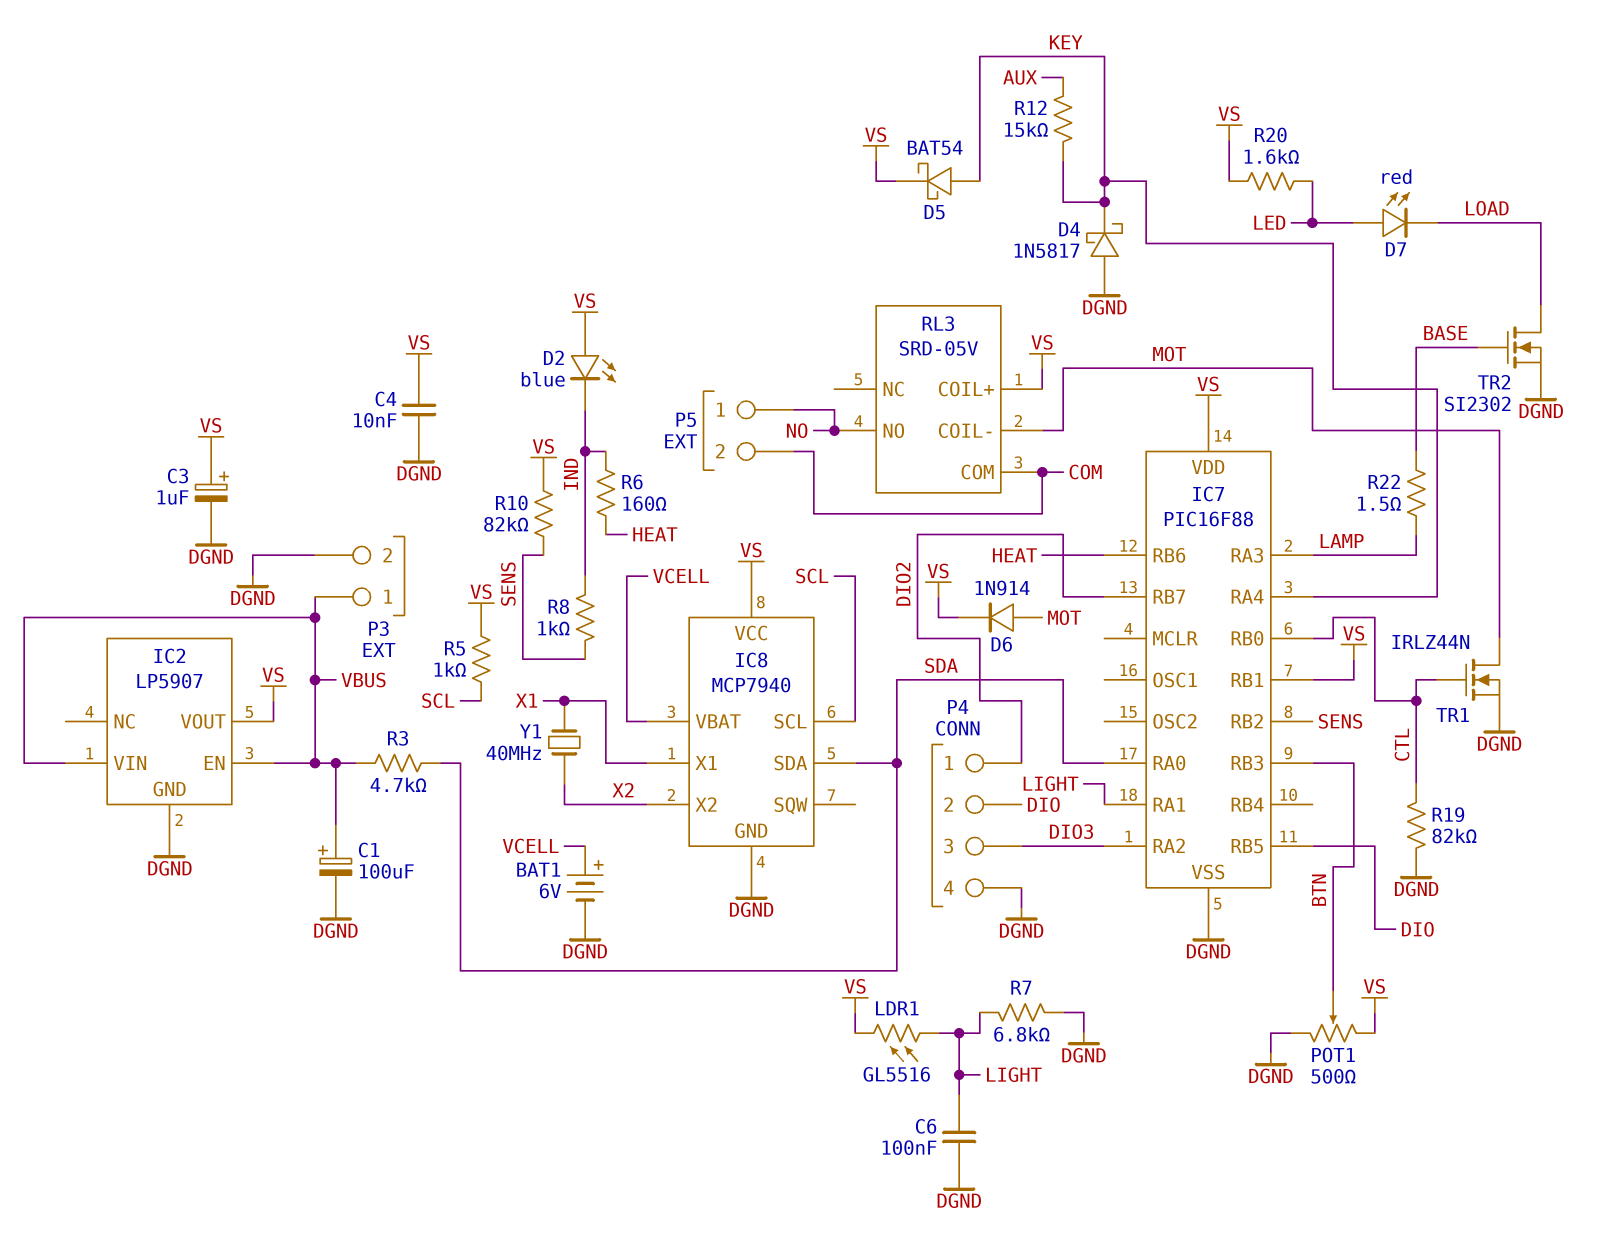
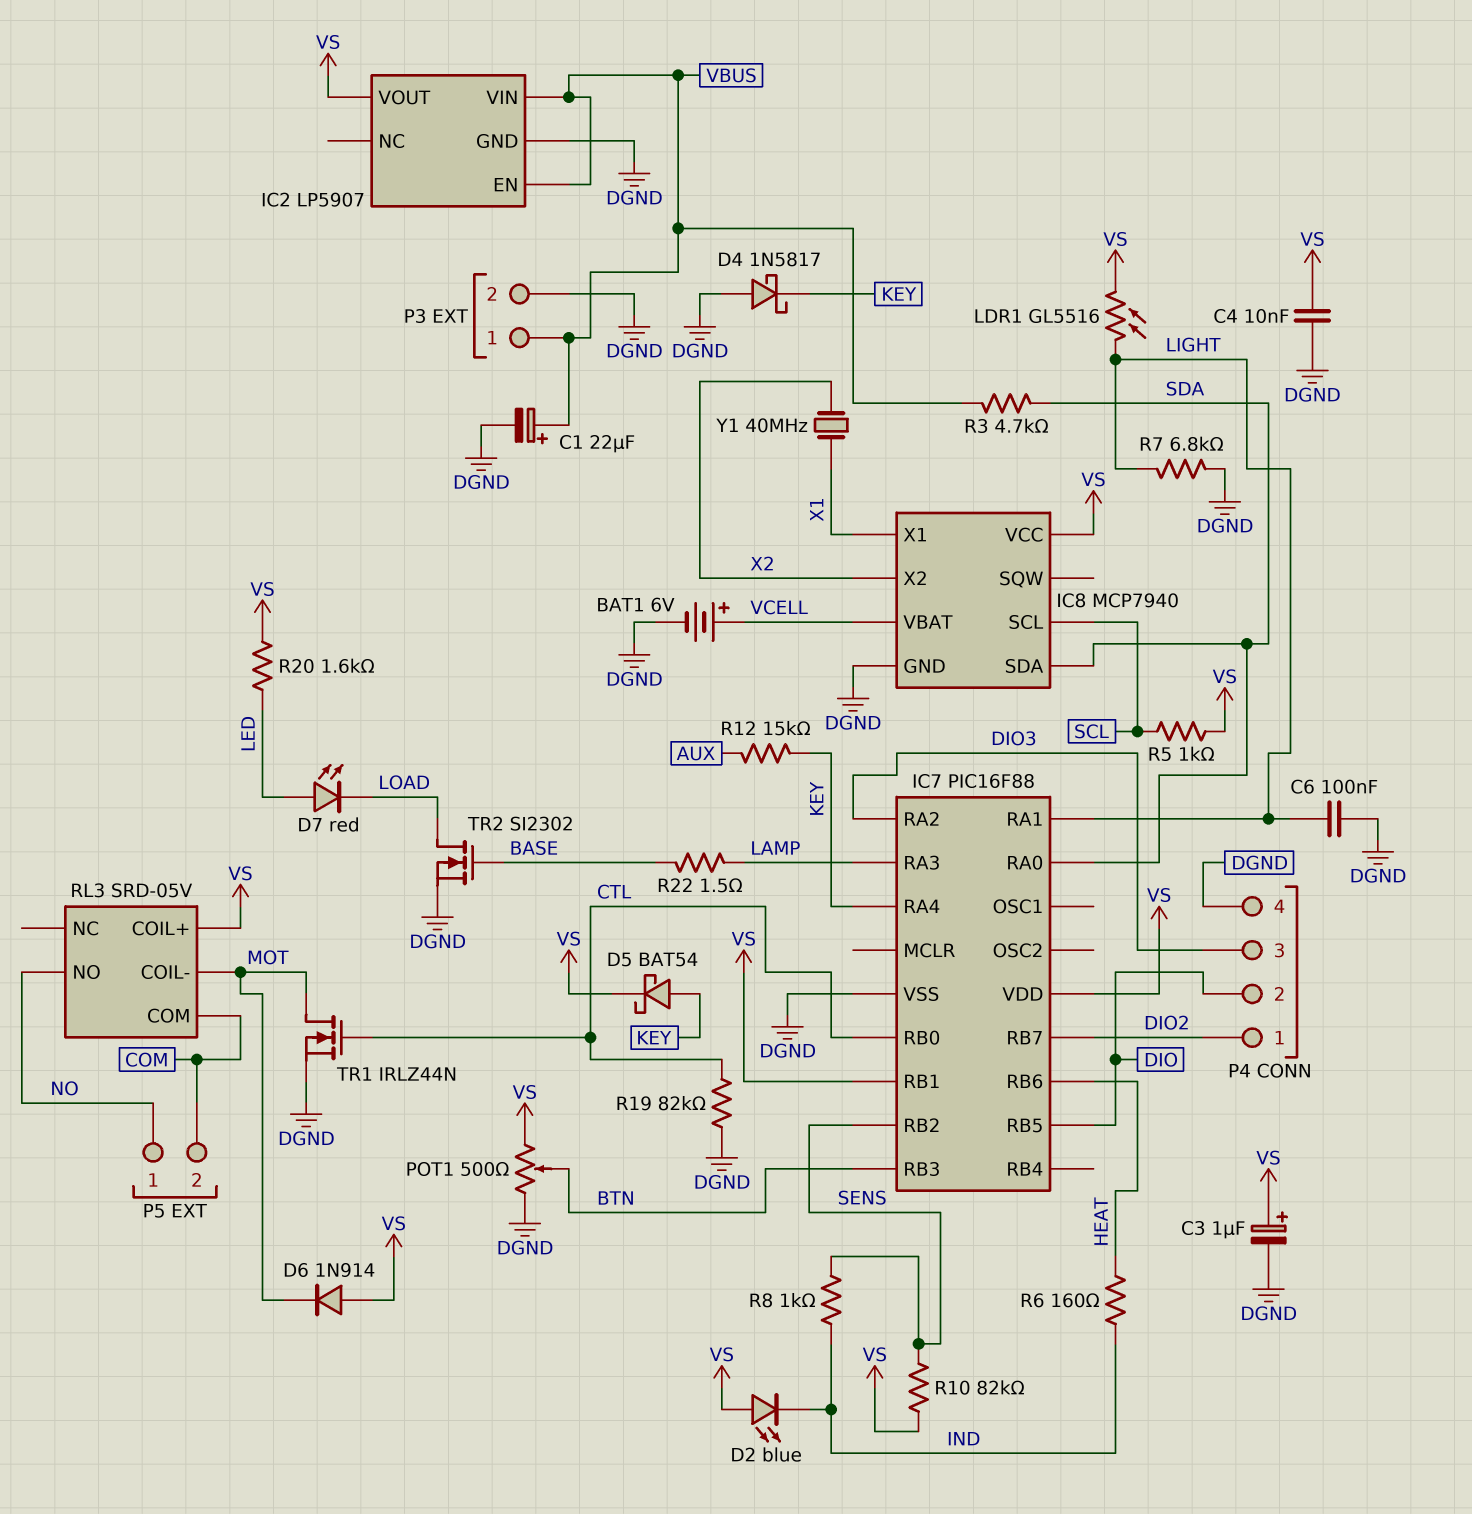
C1: 100uF (plus VBUS, minus DGND) -> 22uF (plus VBUS, minus DGND)
D6: diode 1N914 (A MOT, K VS) -> diode 1N914 (A VS, K MOT)

